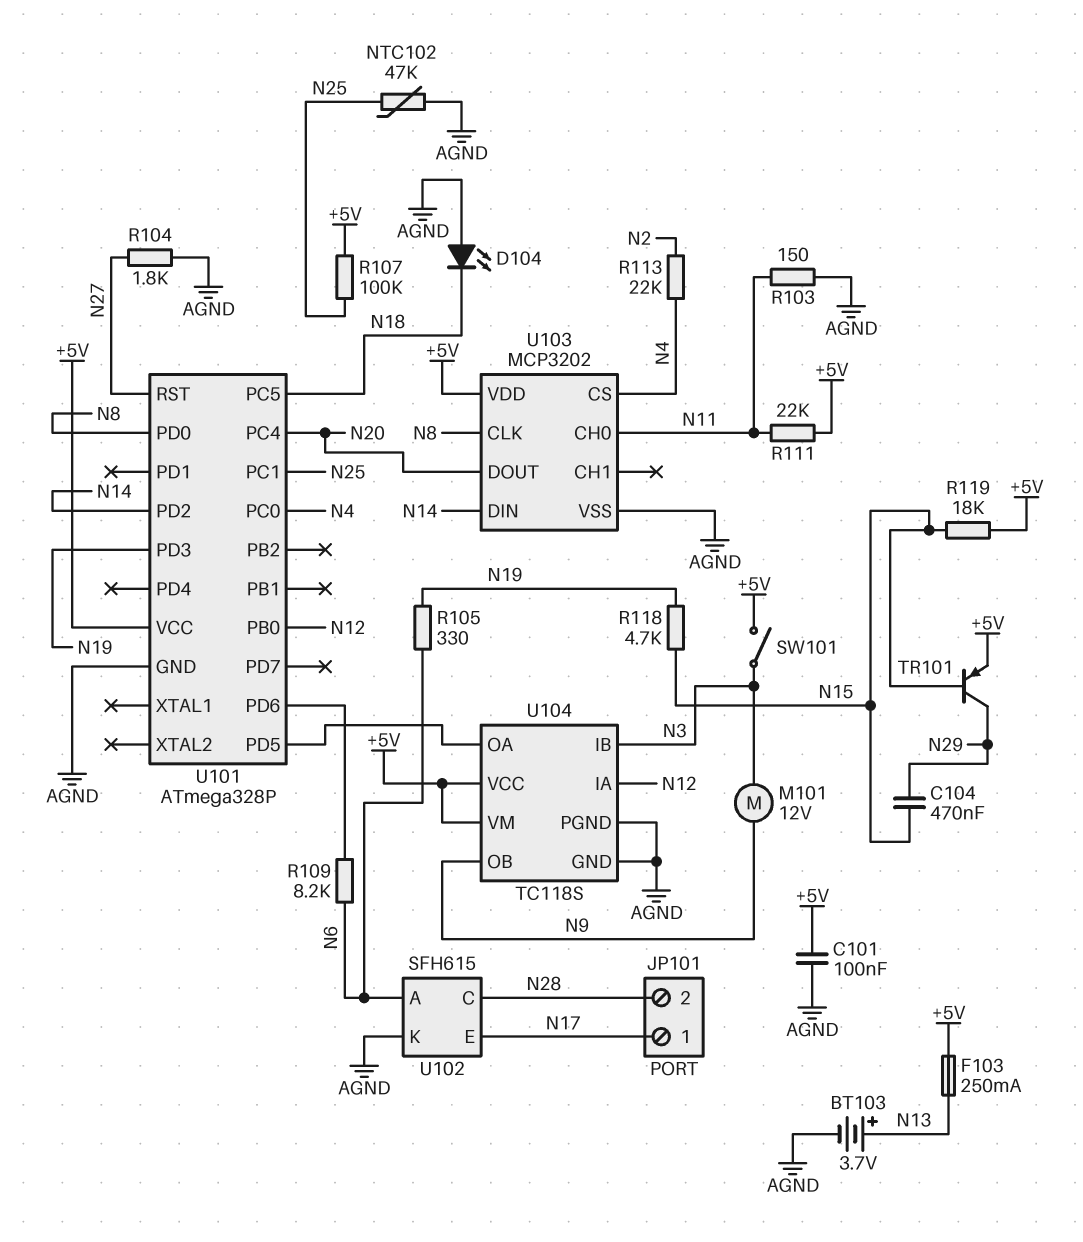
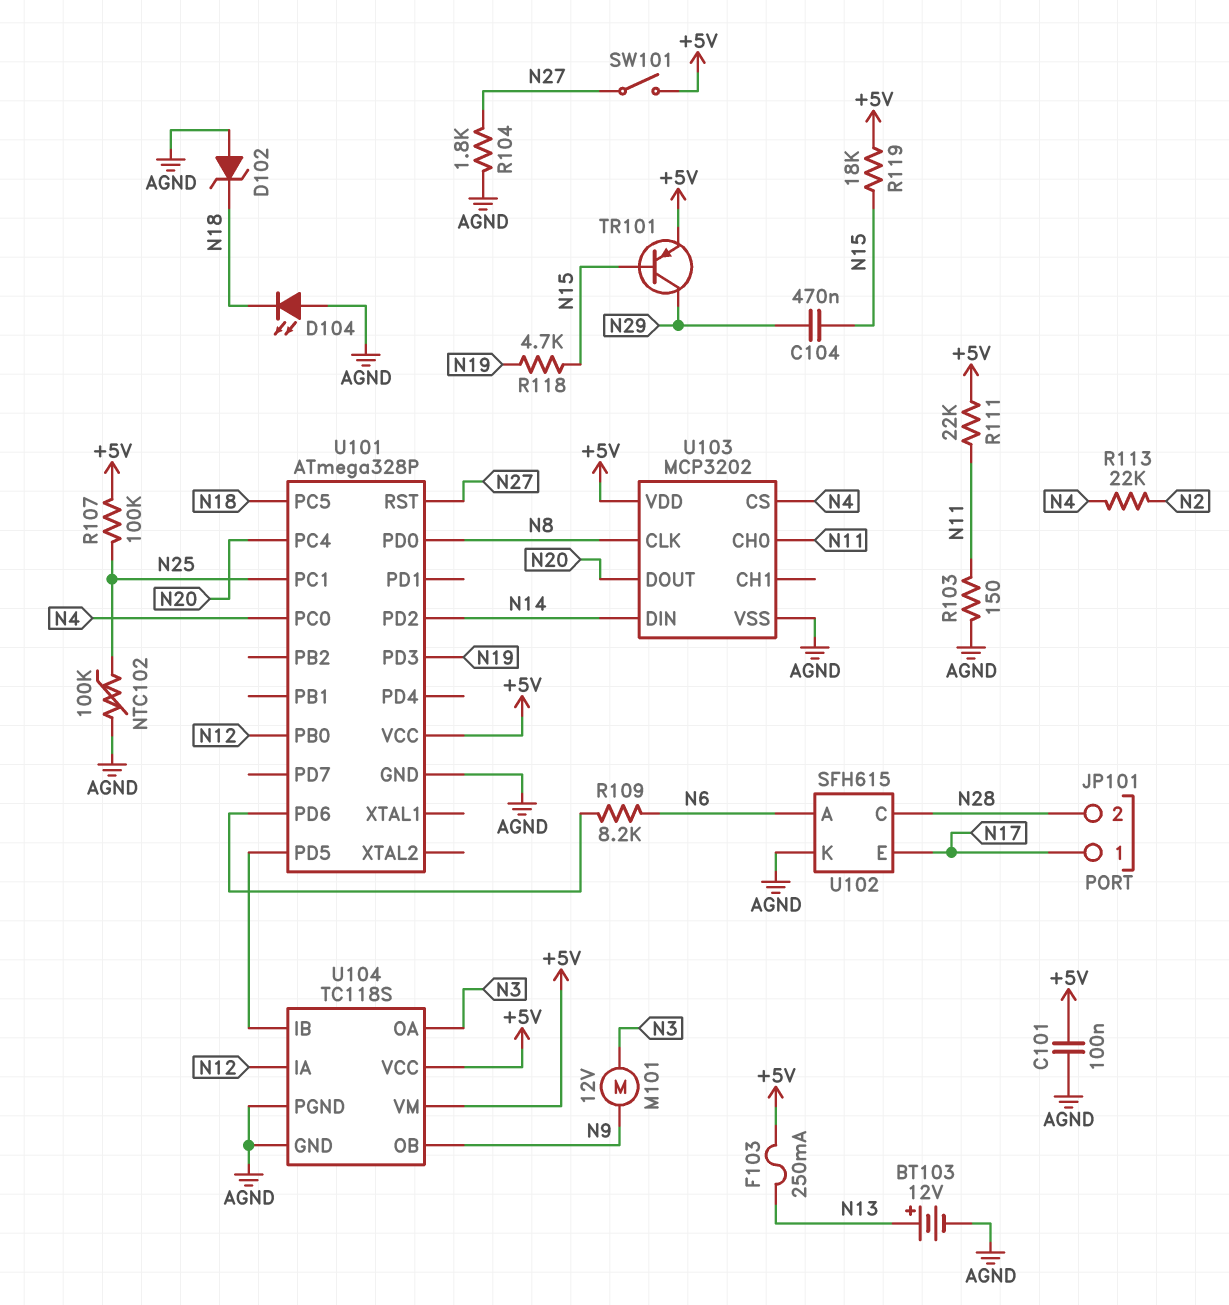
BT103: 3.7V (plus N13, minus AGND) -> 12V (plus N13, minus AGND)
D102: none -> zener (A AGND, K N18)
NTC102: 47k (AGND, N25) -> 100k (AGND, N25)
R105: 330 (N6, N19) -> none
SW101: switch (+5V, N3) -> switch (+5V, N27)
U104 pin IB: N3 -> U101/PD5
U104 pin OA: U101/PD5 -> N3

